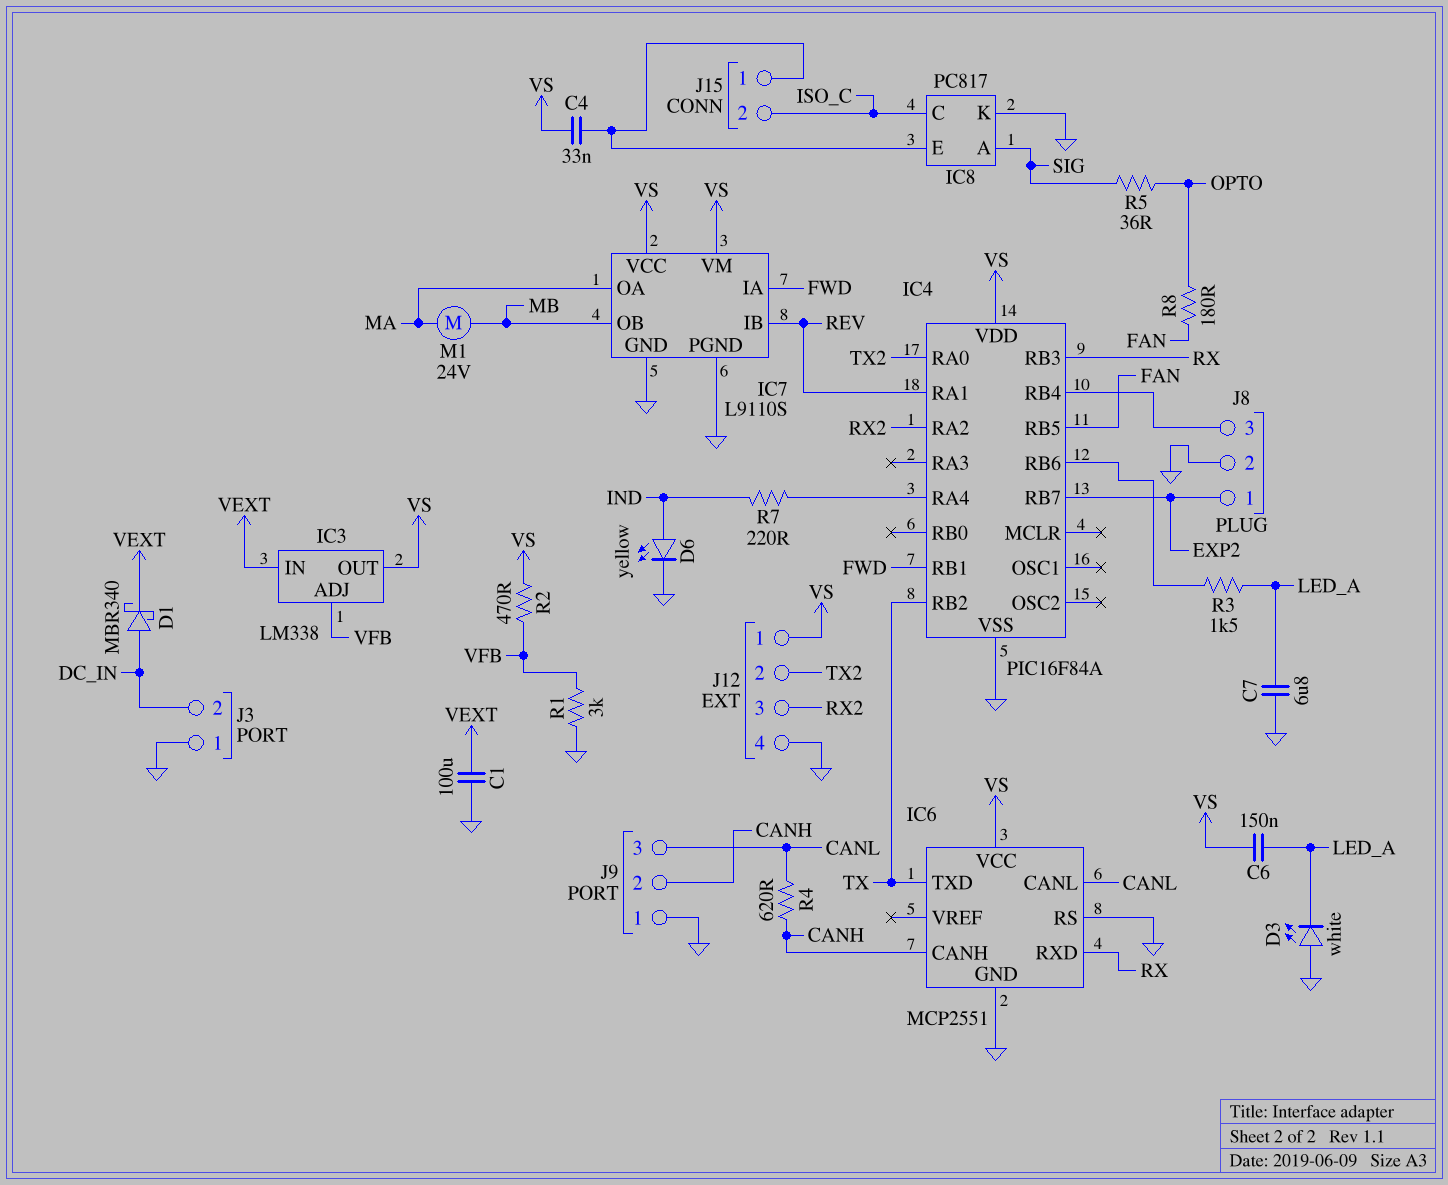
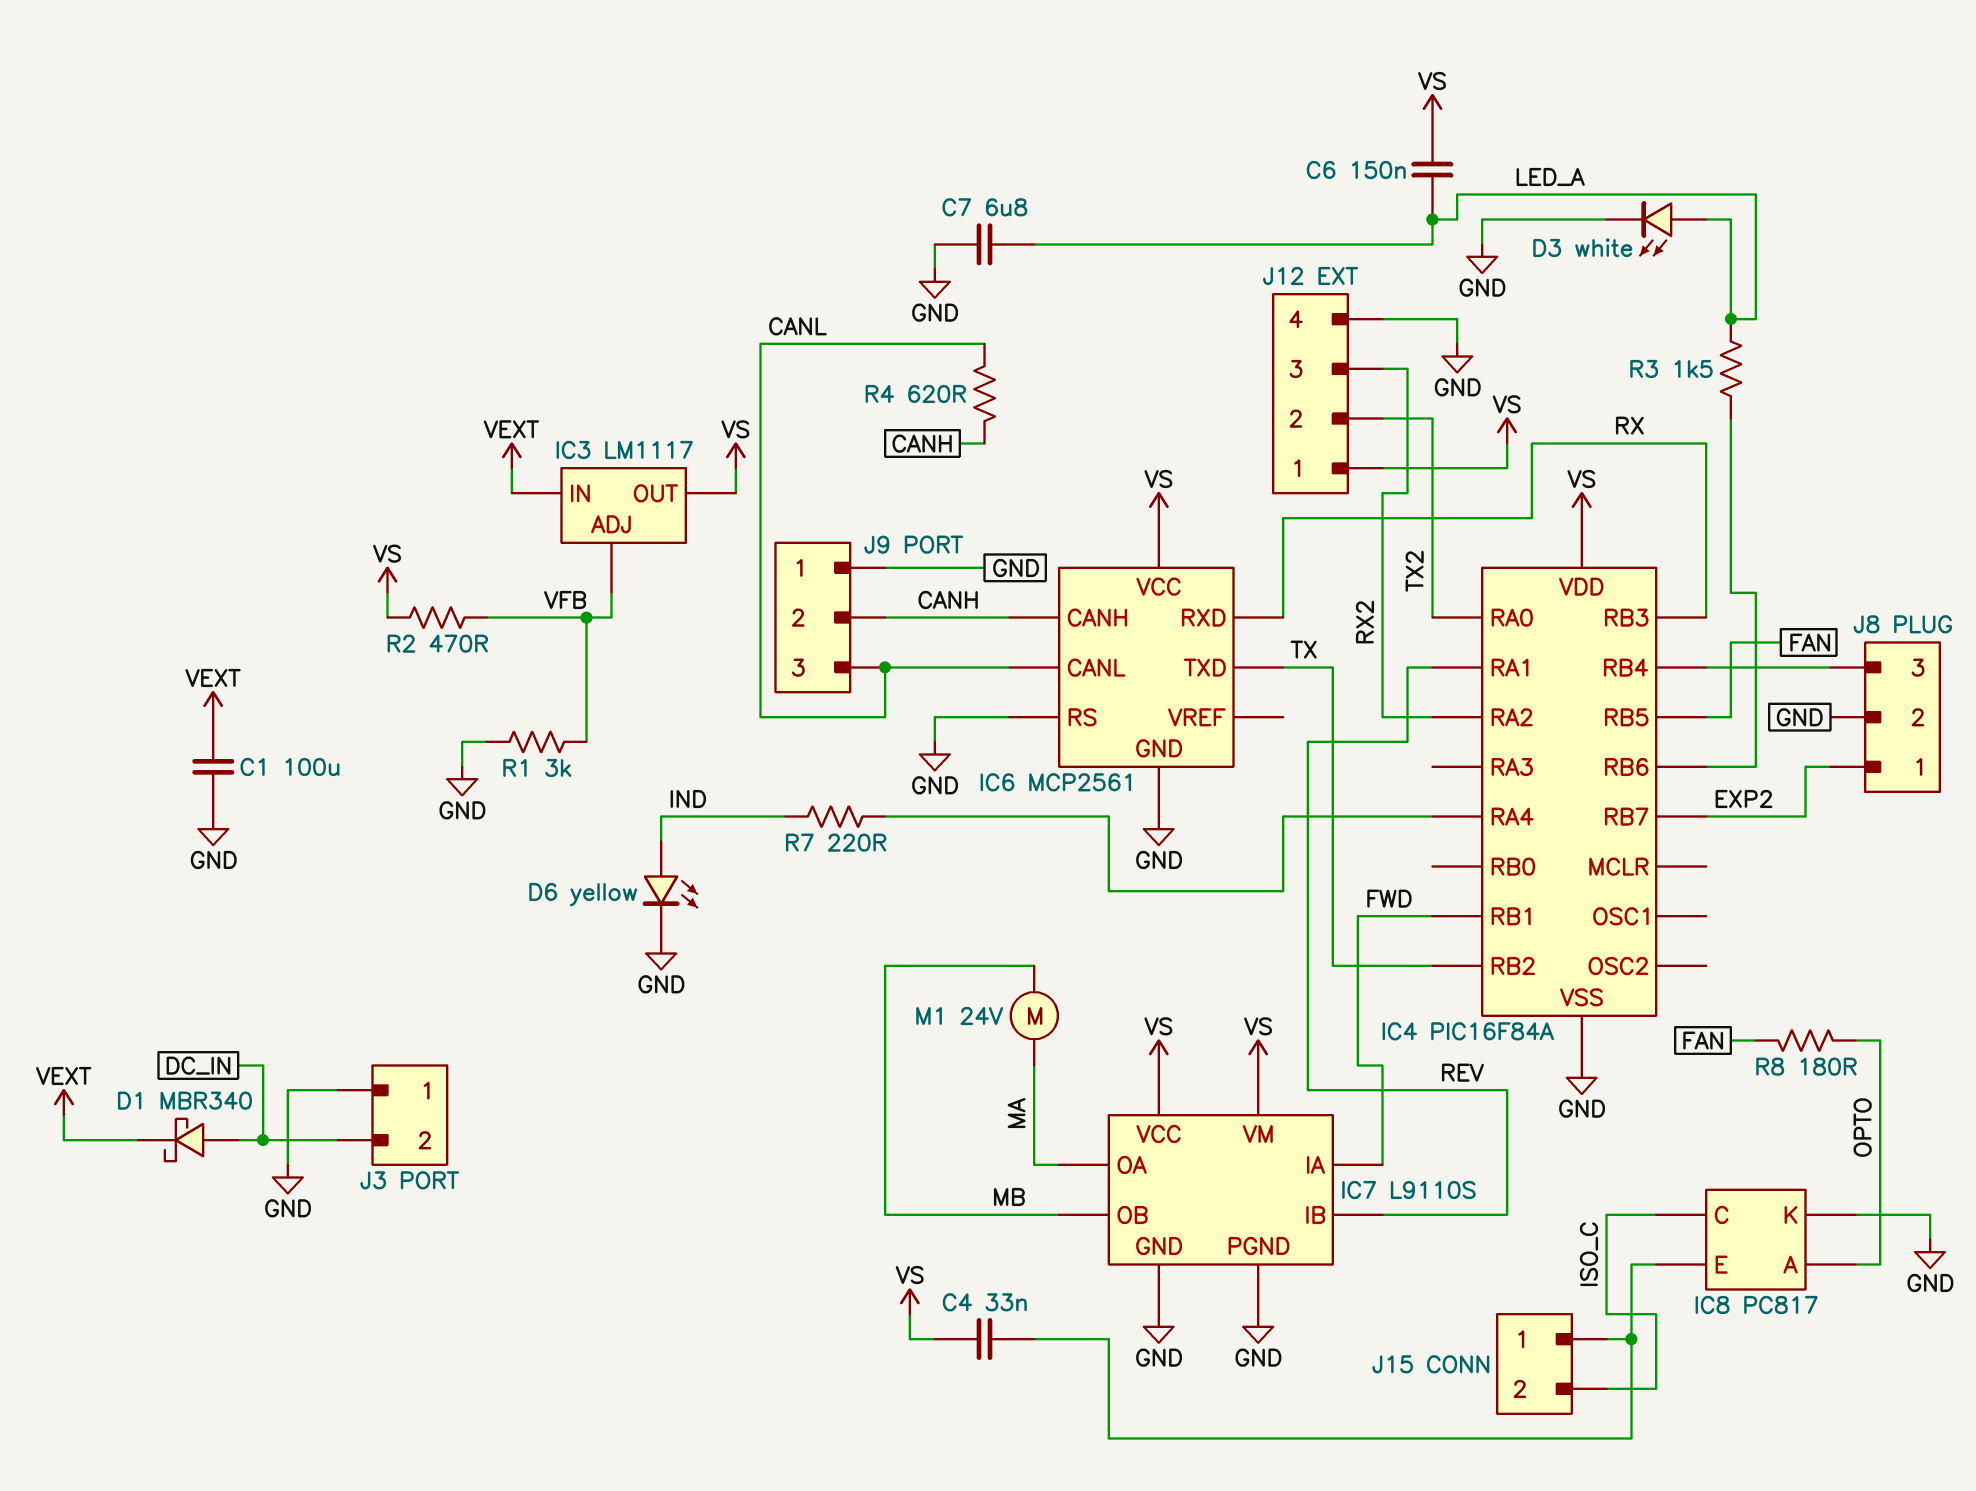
D3: LED white (A GND, K LED_A) -> LED white (A LED_A, K GND)
IC3: LM338 -> LM1117
IC6: MCP2551 -> MCP2561
IC8 pin A: SIG -> OPTO
R5: 36 (OPTO, SIG) -> none

